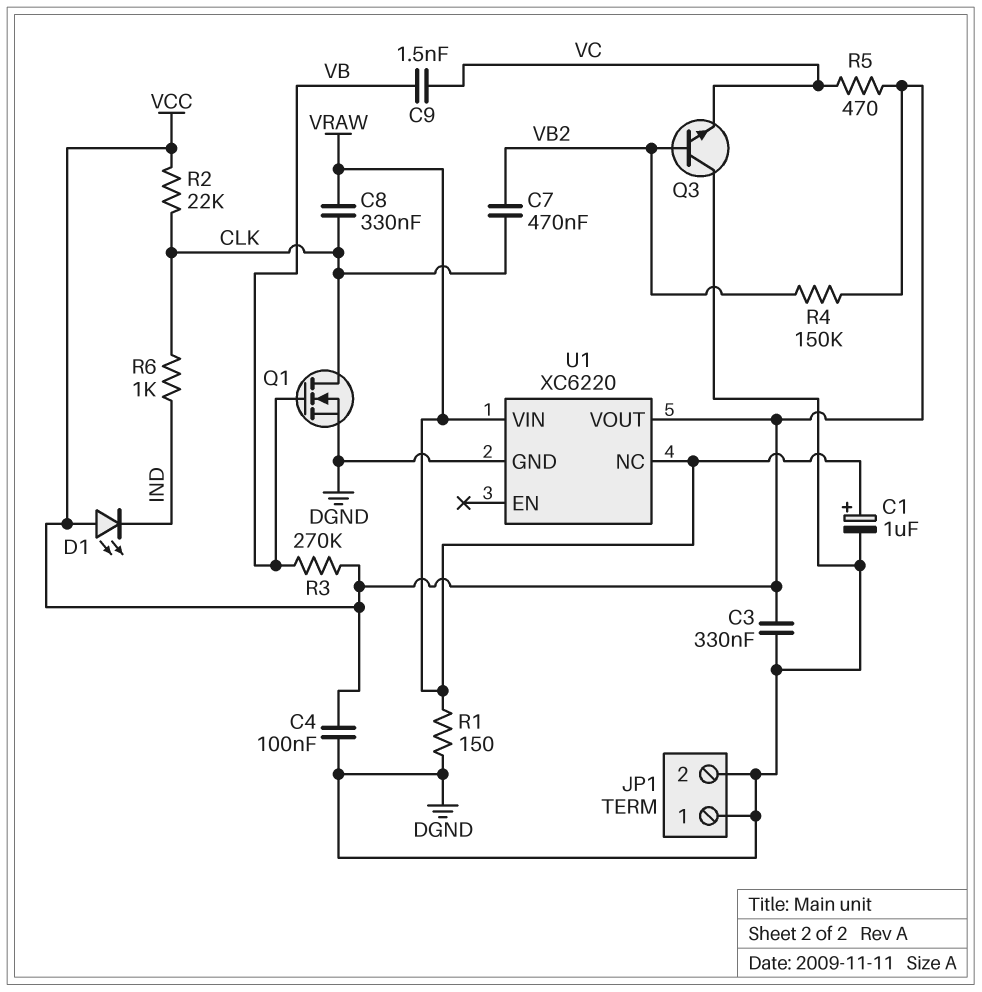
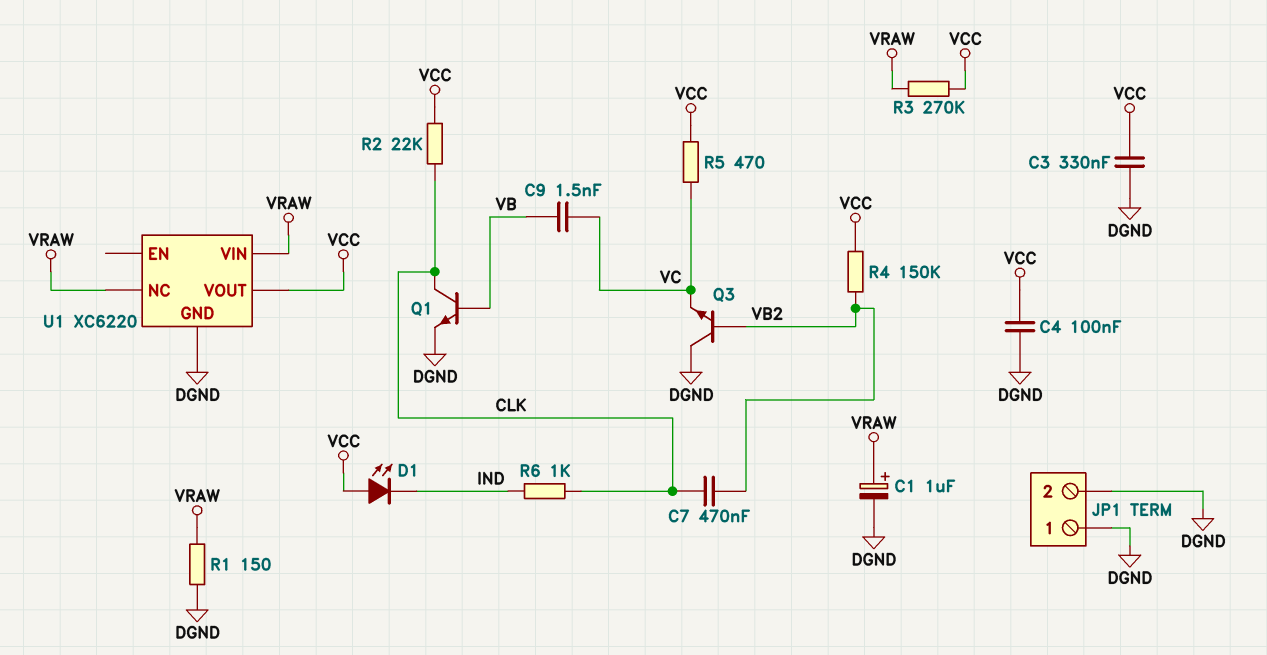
C8: 330nF (CLK, VRAW) -> none
Q1: NMOS (G VB, D CLK, S DGND) -> NPN (B VB, C CLK, E DGND)
R3: 270k (VB, VCC) -> 270k (VCC, VRAW)

